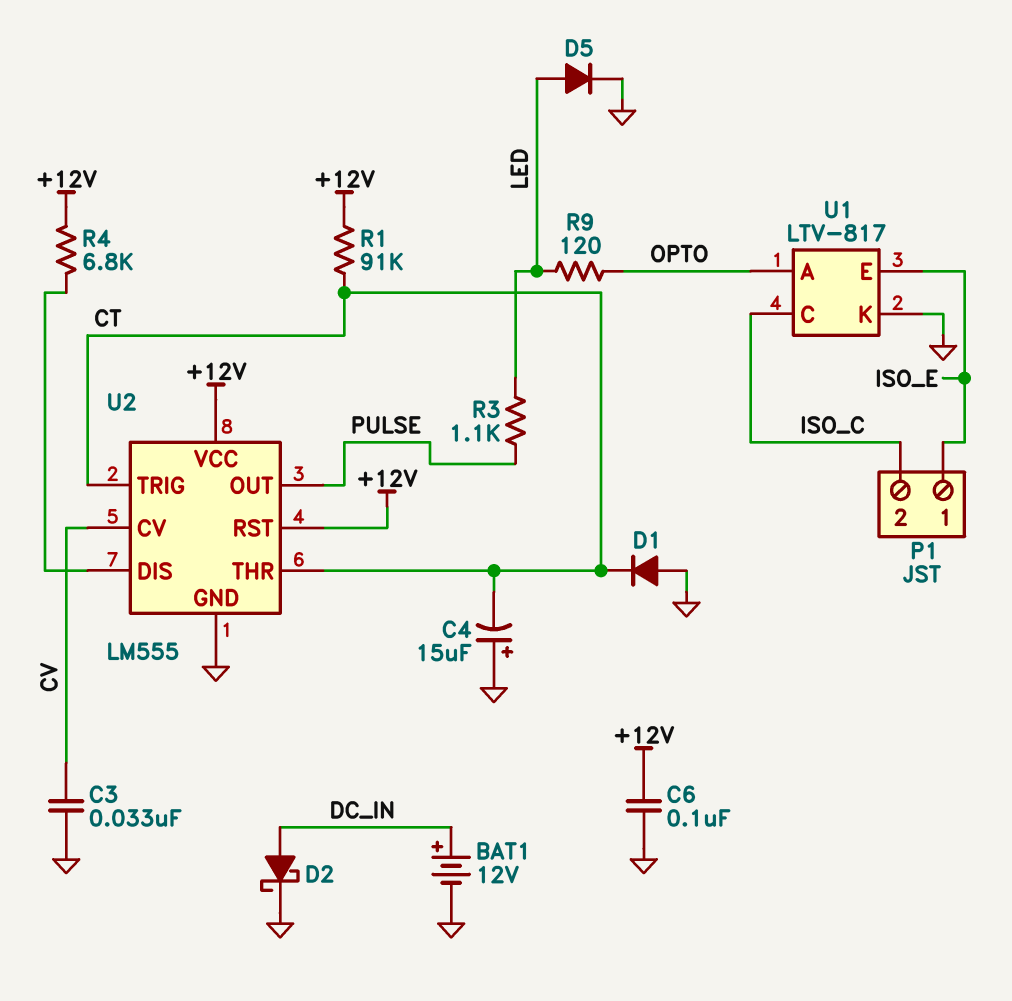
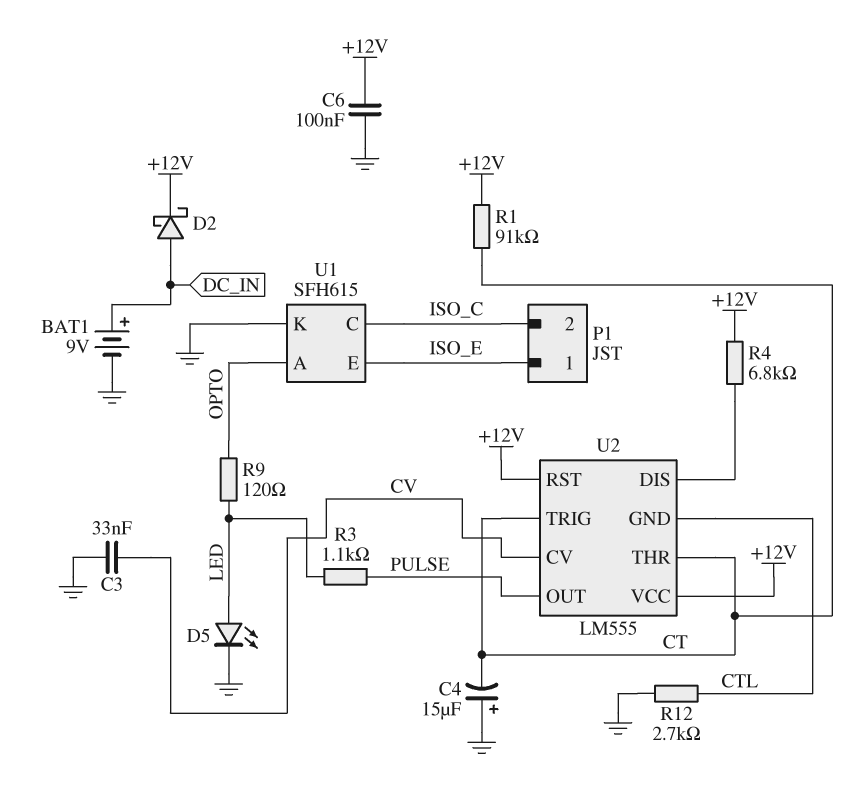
BAT1: 12V (plus DC_IN, minus GND) -> 9V (plus DC_IN, minus GND)
D1: diode (A GND, K CT) -> none
D2: schottky (A DC_IN, K GND) -> schottky (A DC_IN, K +12V)
D5: diode (A LED, K GND) -> LED (A LED, K GND)
R12: none -> 2.7k (CTL, GND)
U1: LTV-817 -> SFH615
U2 pin GND: GND -> CTL

